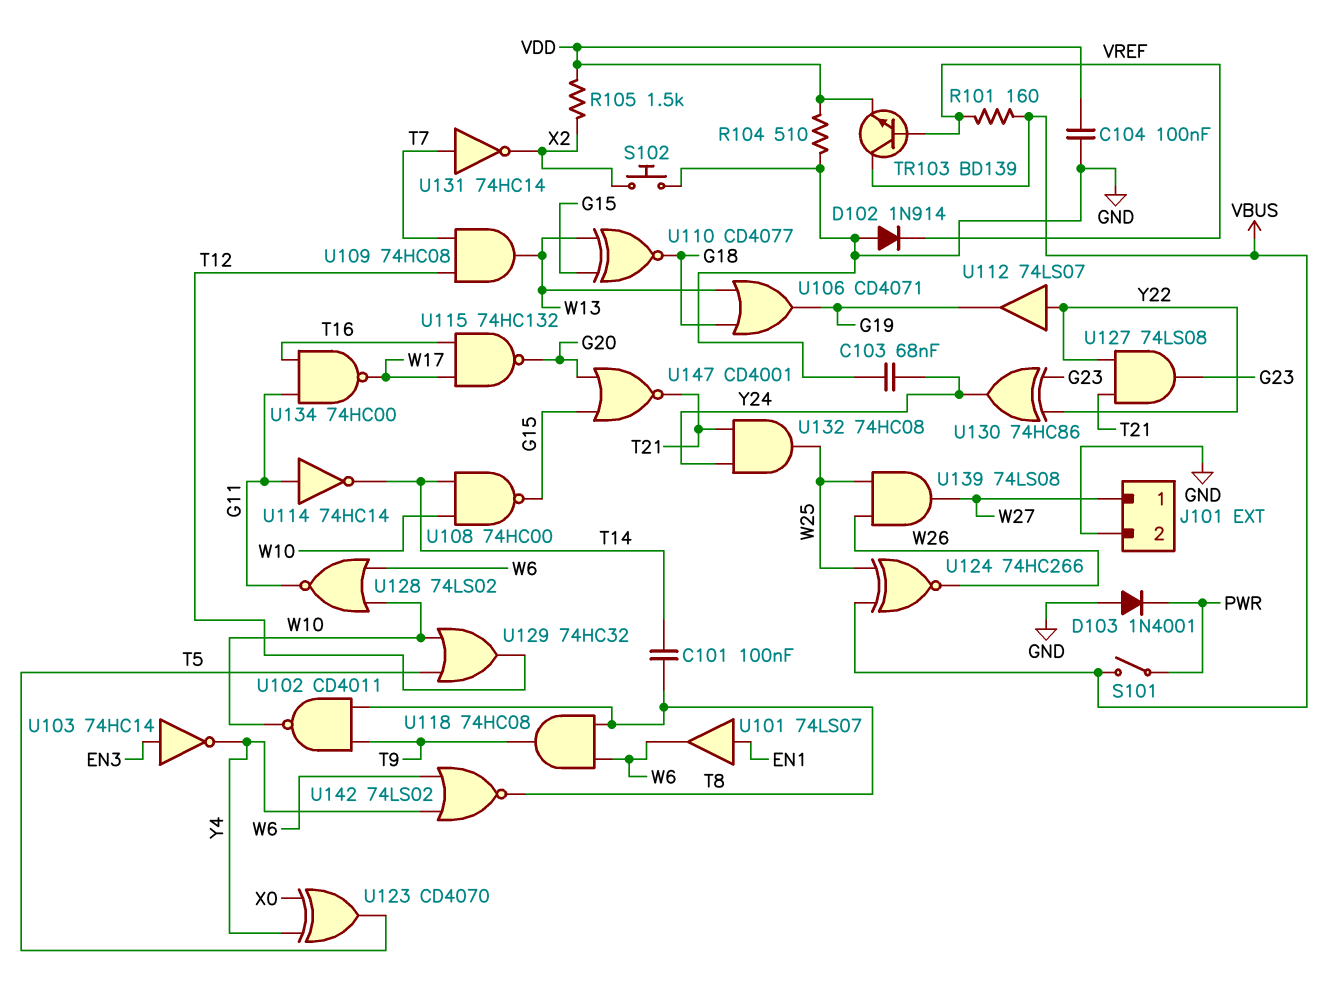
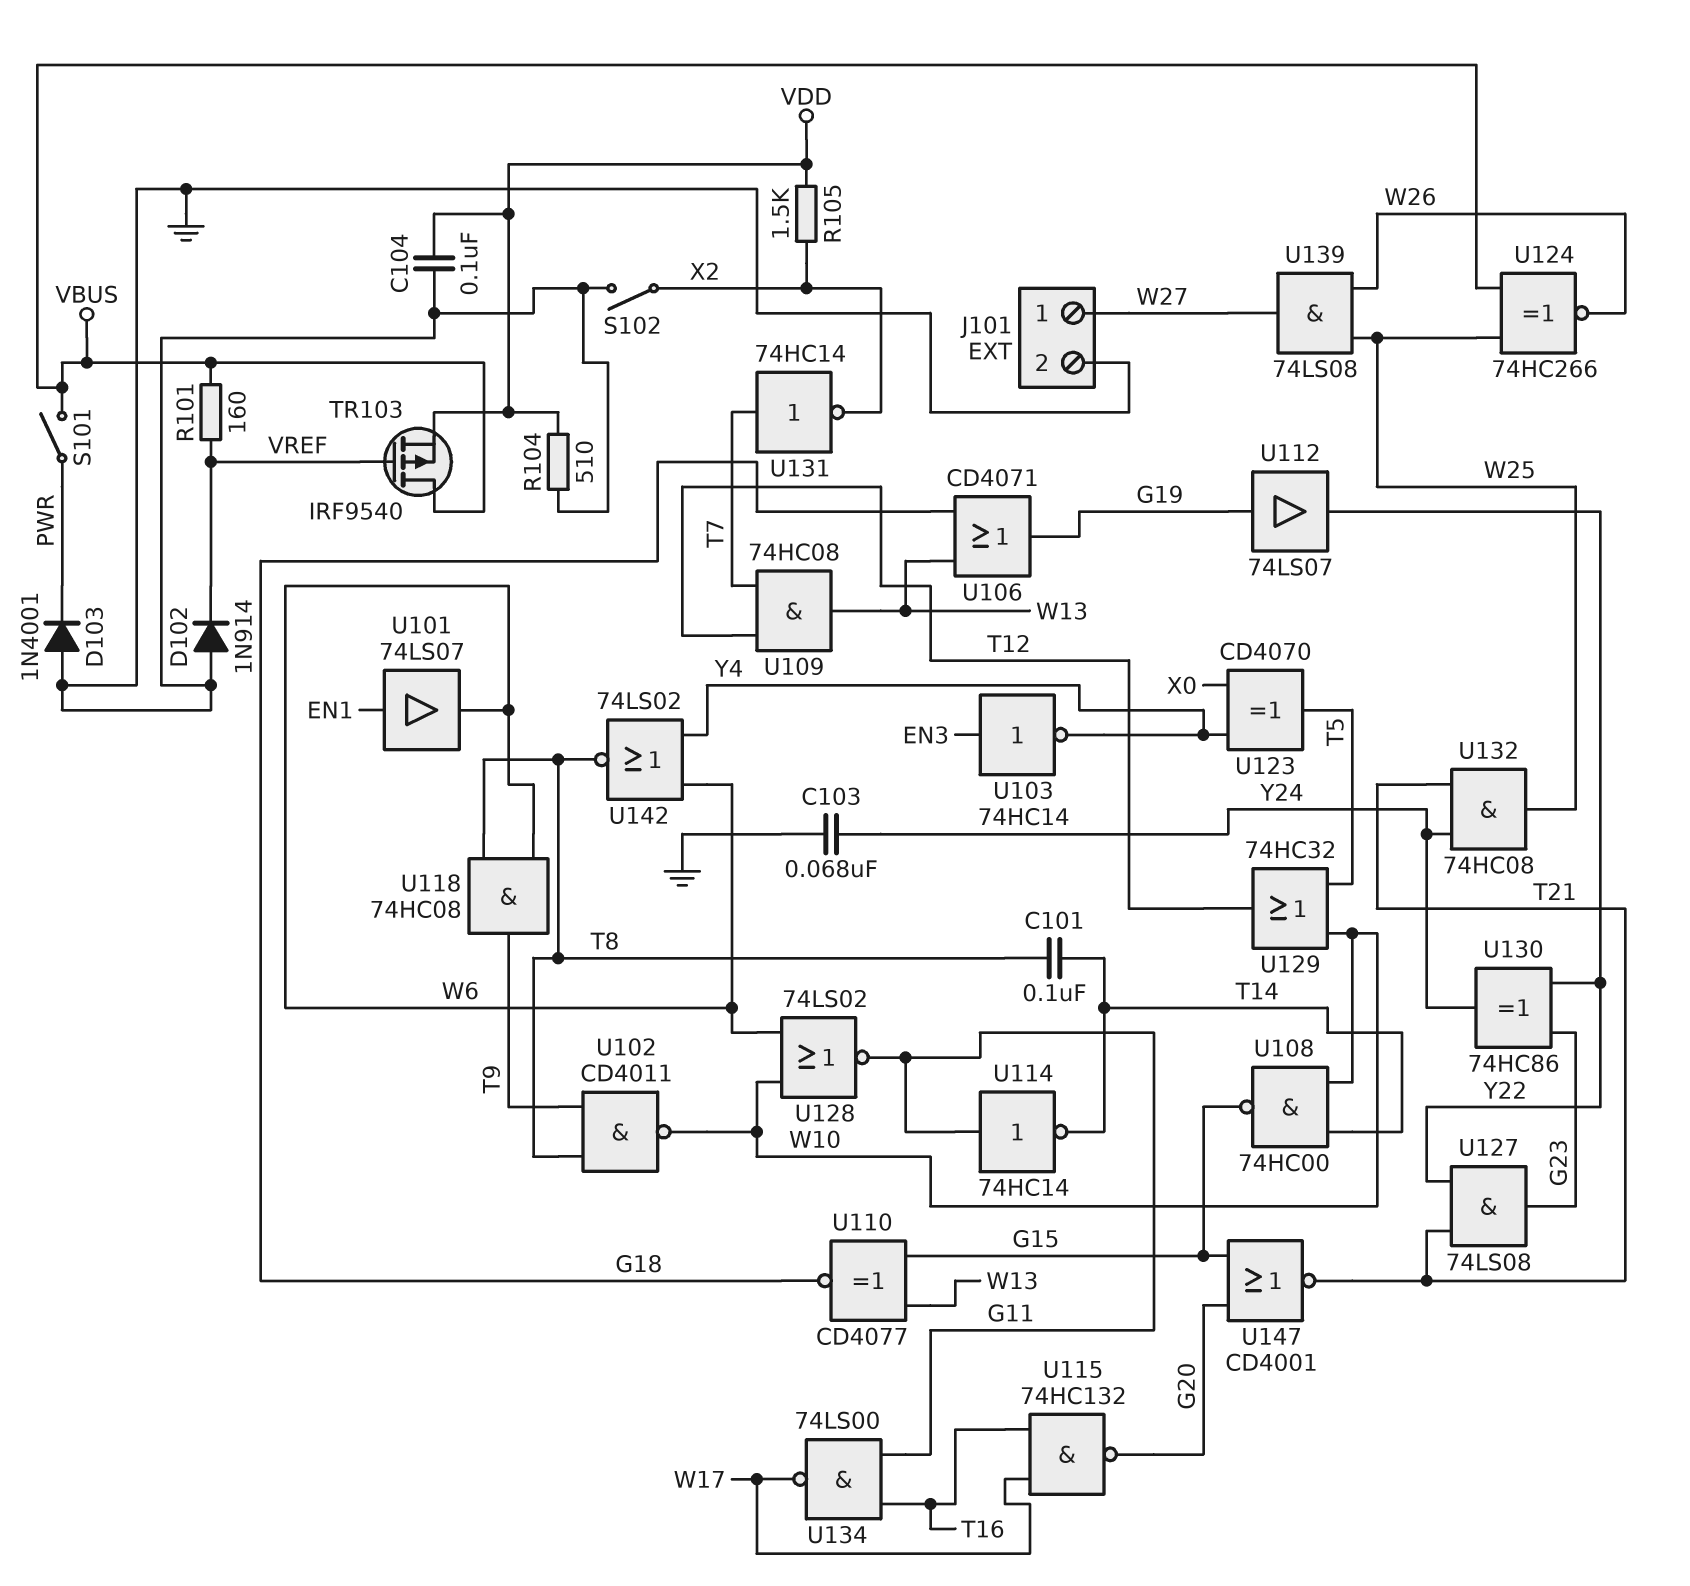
S102: button (GND, X2) -> switch (GND, X2)
TR103: NPN BD139 (B VREF, C VBUS, E VDD) -> PMOS IRF9540 (G VREF, D VBUS, S VDD)
U112: buffer 74LS07 (in Y22, out G19) -> buffer 74LS07 (in G19, out Y22)
U134: NAND 74HC00 (in G11, in T16, out W17) -> NAND 74LS00 (in G11, in T16, out W17)

